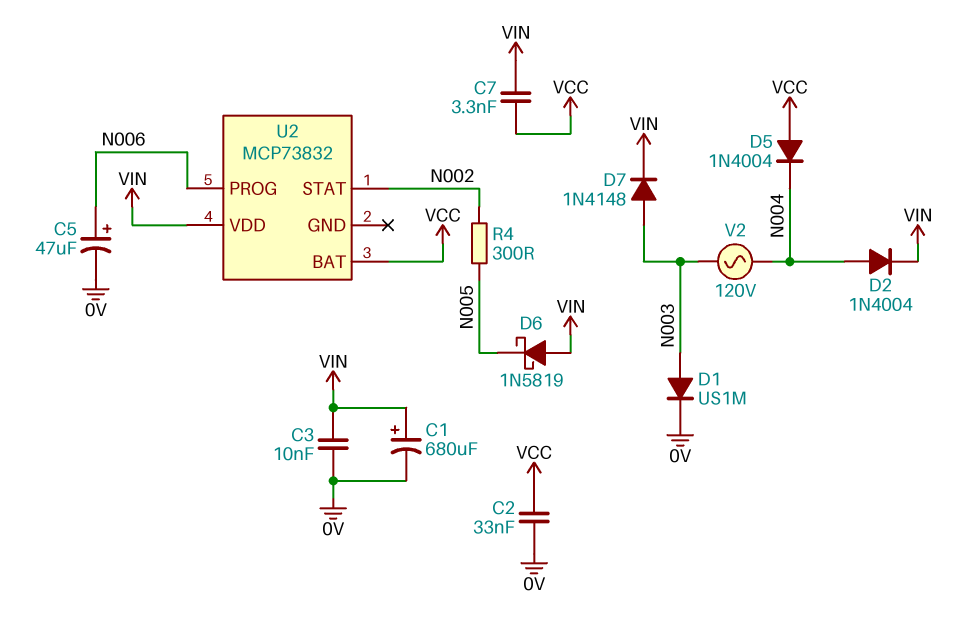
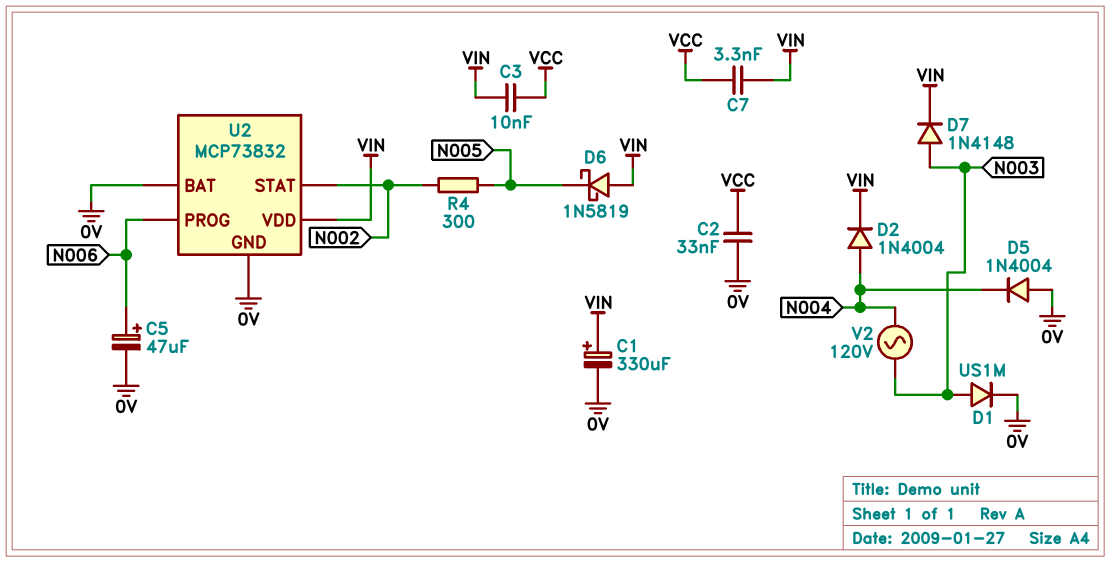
C1: 680uF (plus VIN, minus 0V) -> 330uF (plus VIN, minus 0V)
C3: 10nF (0V, VIN) -> 10nF (VCC, VIN)
D5: diode 1N4004 (A VCC, K N004) -> diode 1N4004 (A 0V, K N004)
U2 pin BAT: VCC -> 0V
U2 pin GND: none -> 0V

